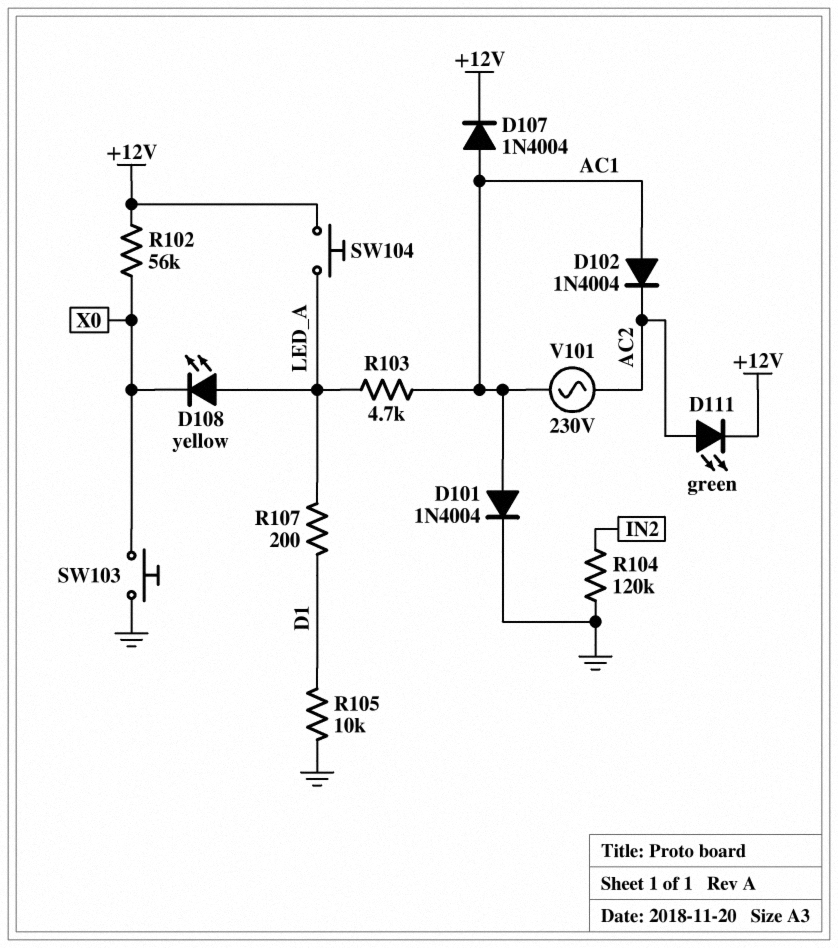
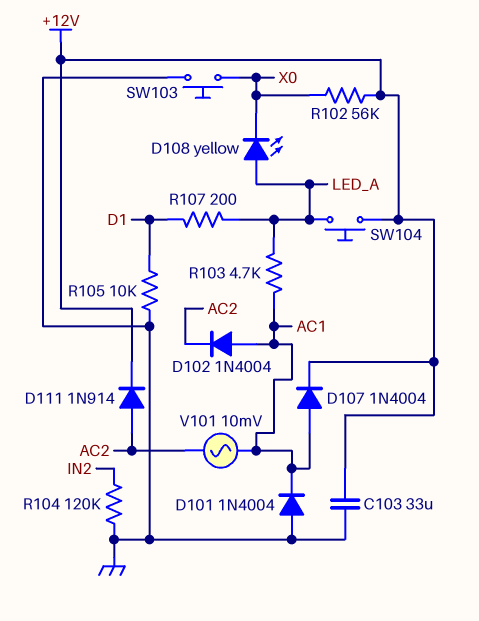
C103: none -> 33uF (+12V, GND)
D101: diode 1N4004 (A AC1, K GND) -> diode 1N4004 (A GND, K AC1)
D111: LED green (A AC2, K +12V) -> diode 1N914 (A AC2, K +12V)
V101: AC 230V (AC1, AC2) -> AC 10mV (AC1, AC2)

